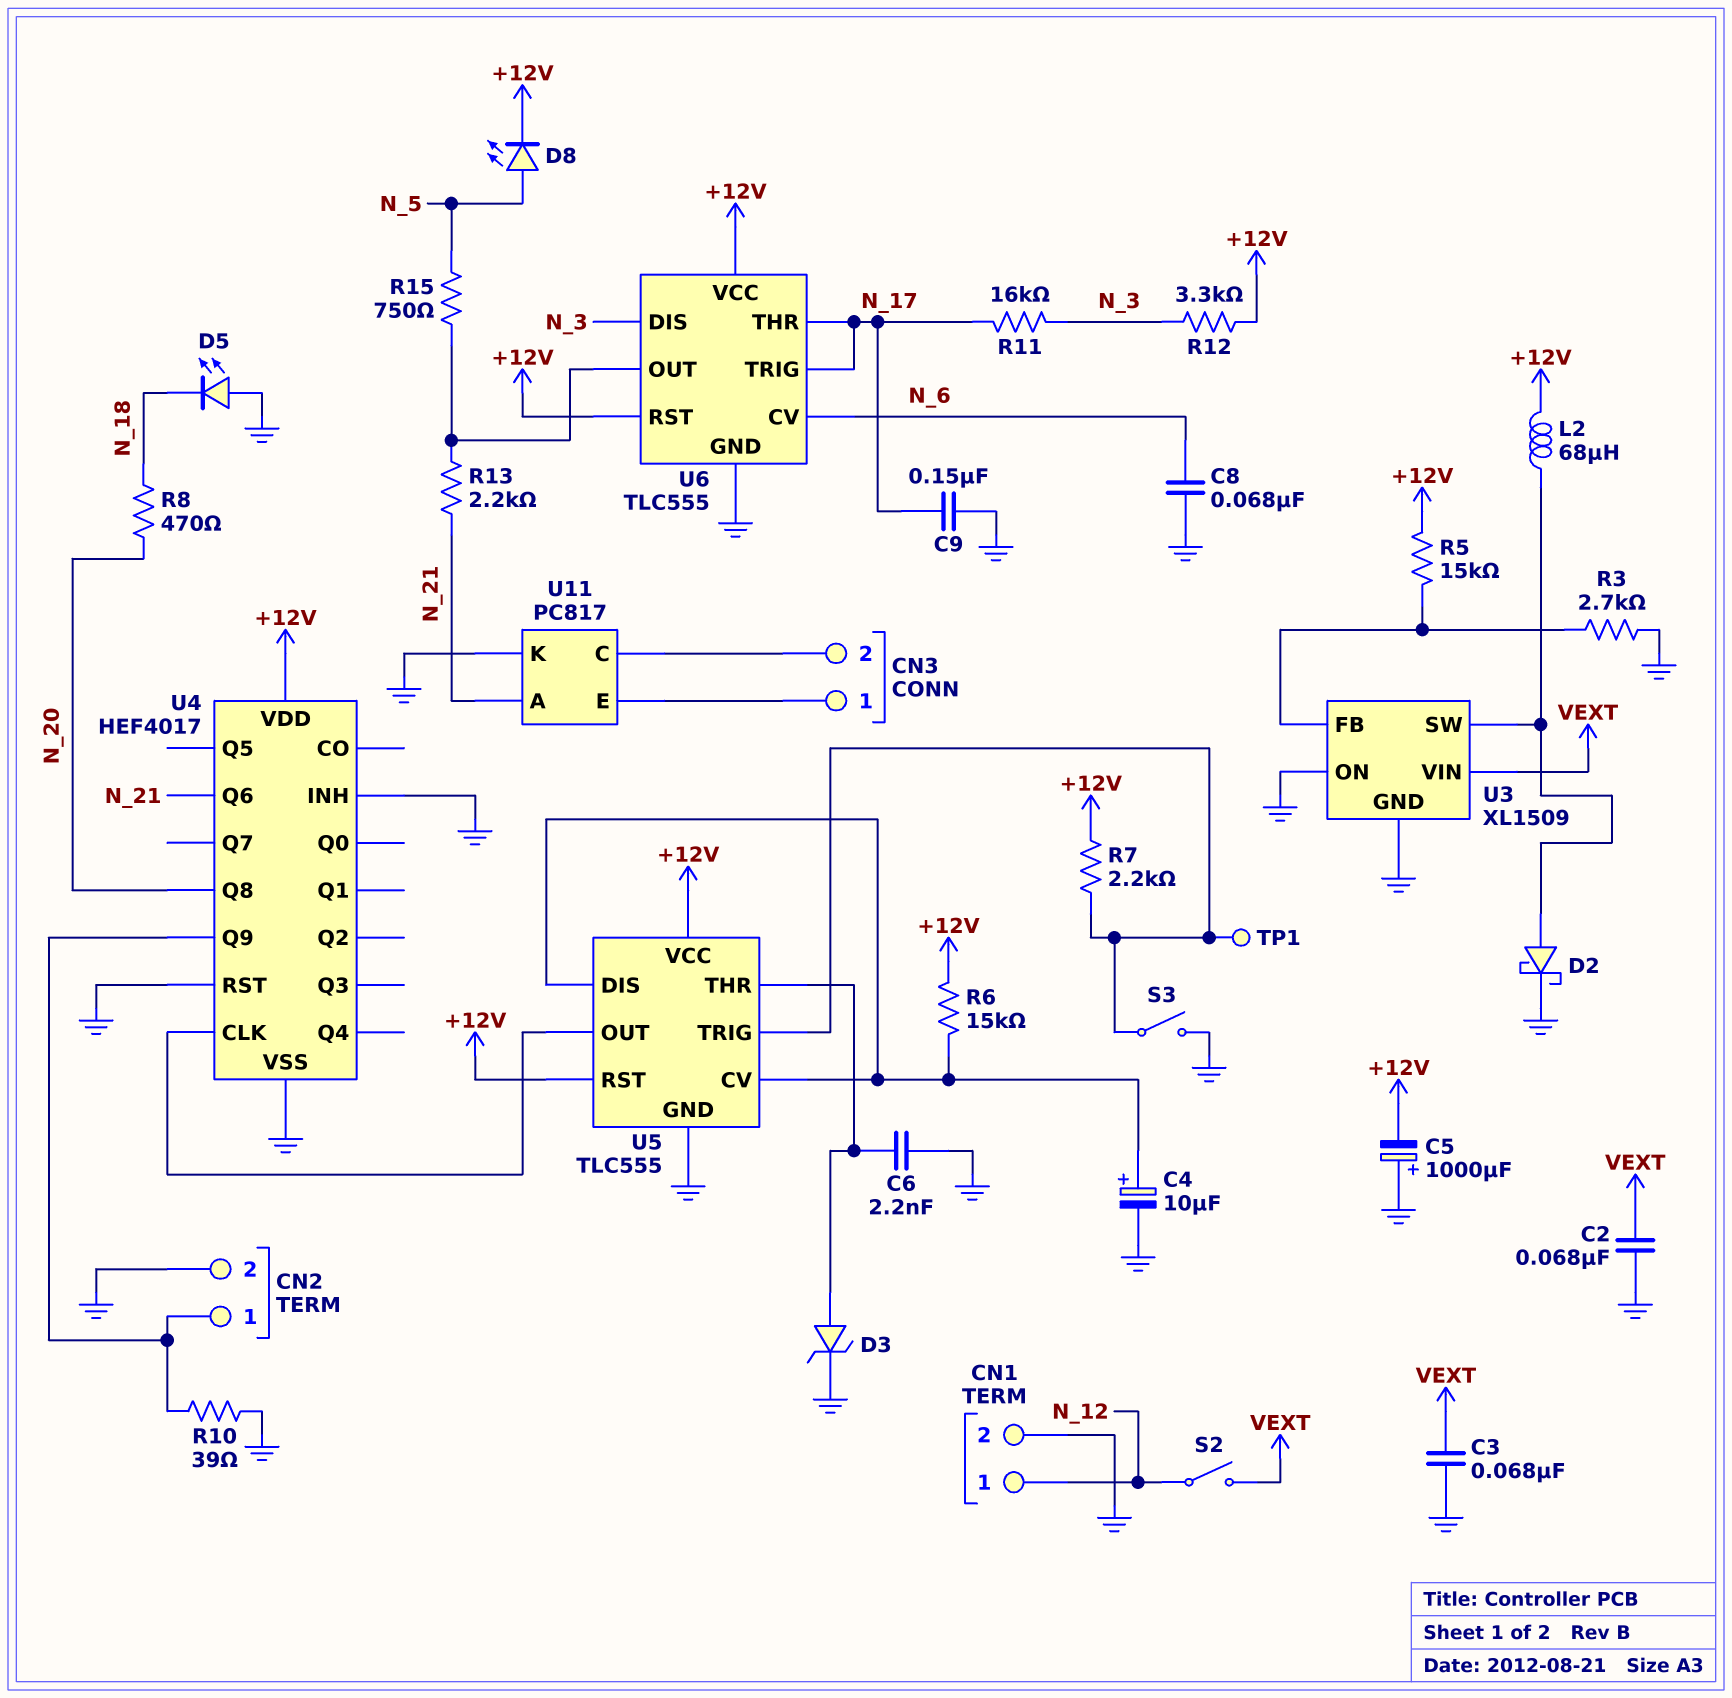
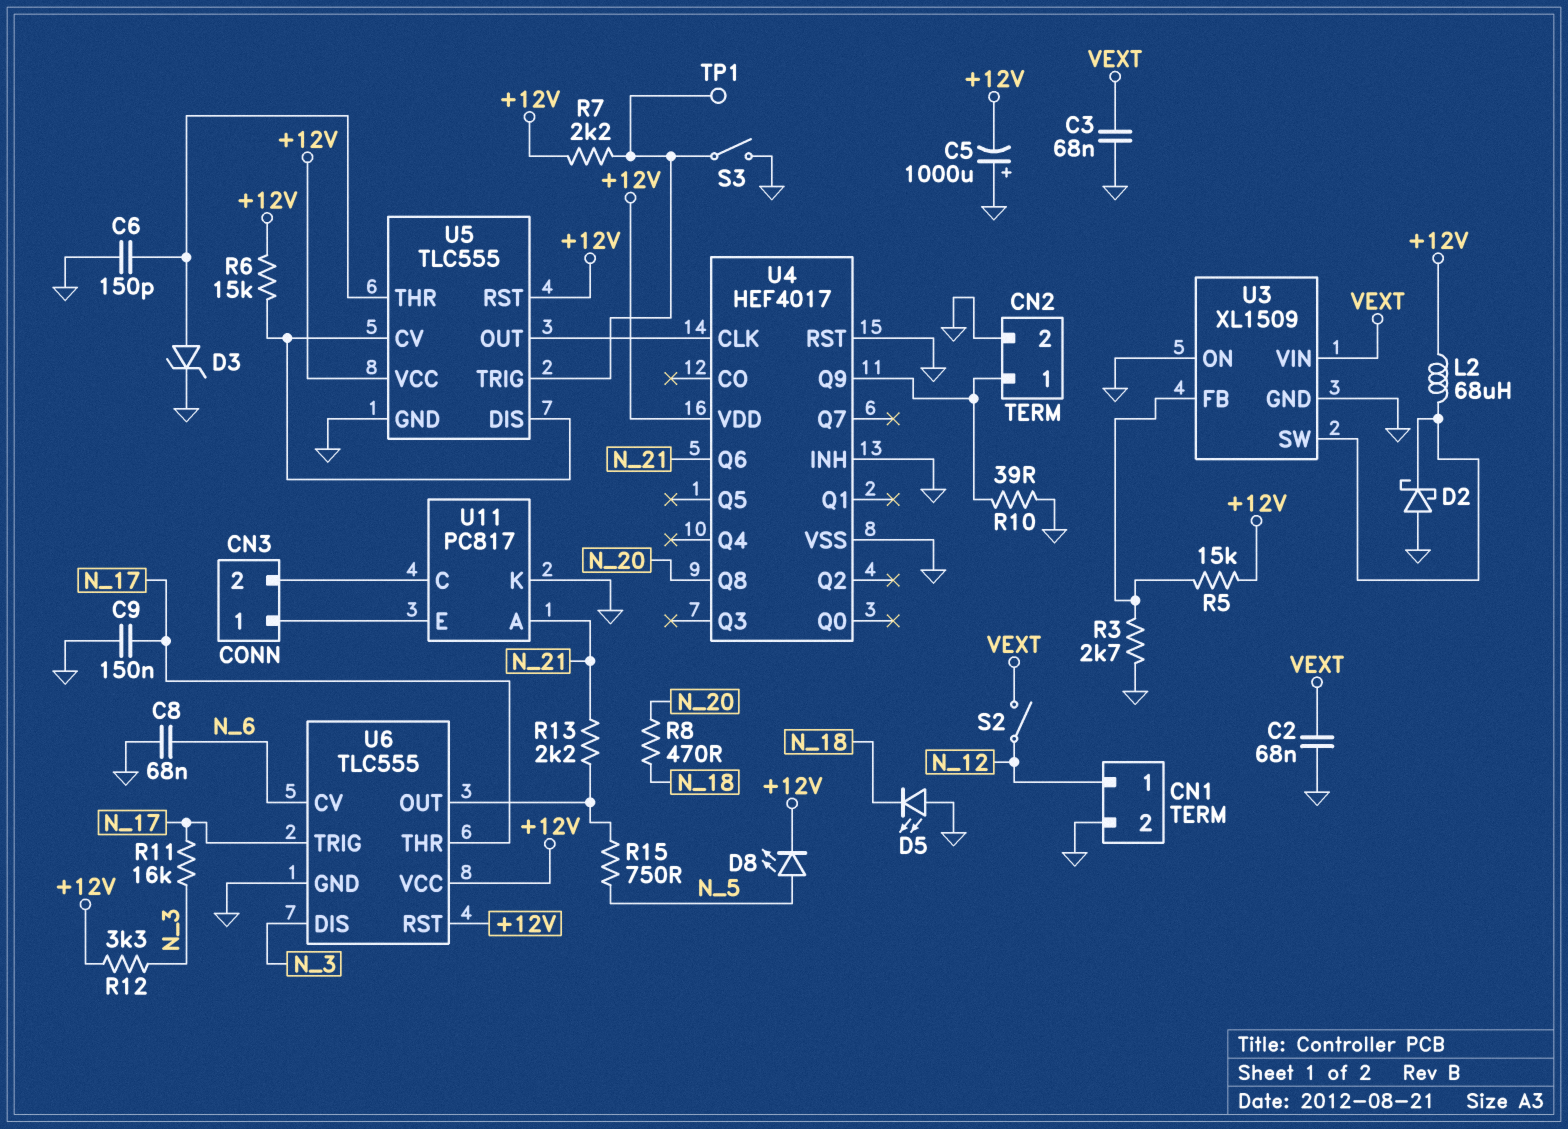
C4: 10uF (plus U5/CV, minus GND) -> none
C6: 2.2nF (GND, U5/THR) -> 150pF (GND, U5/THR)
D2: schottky (A U3/SW, K GND) -> schottky (A GND, K U3/SW)

